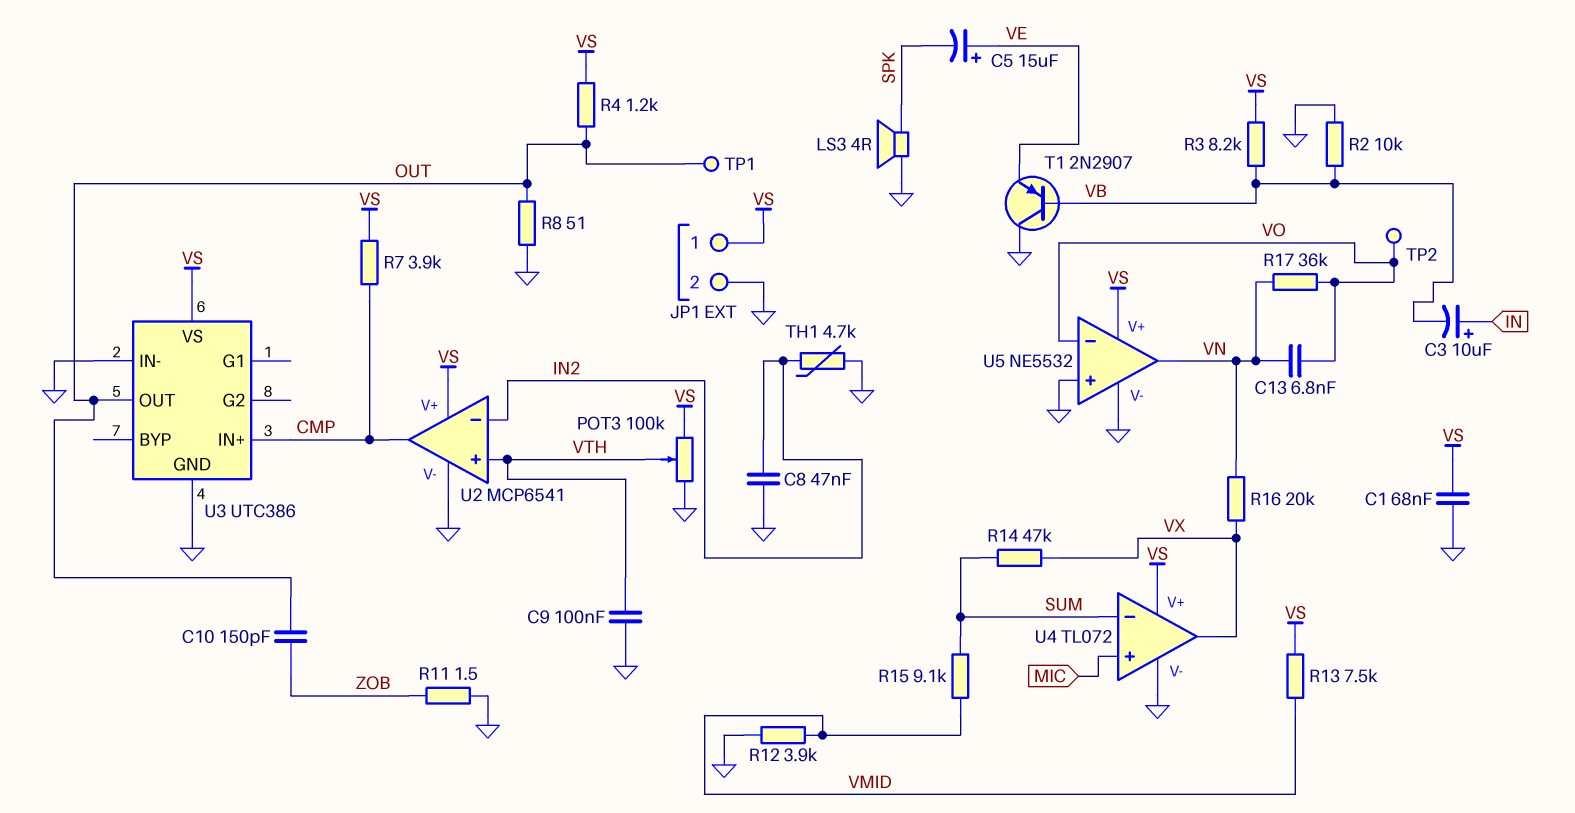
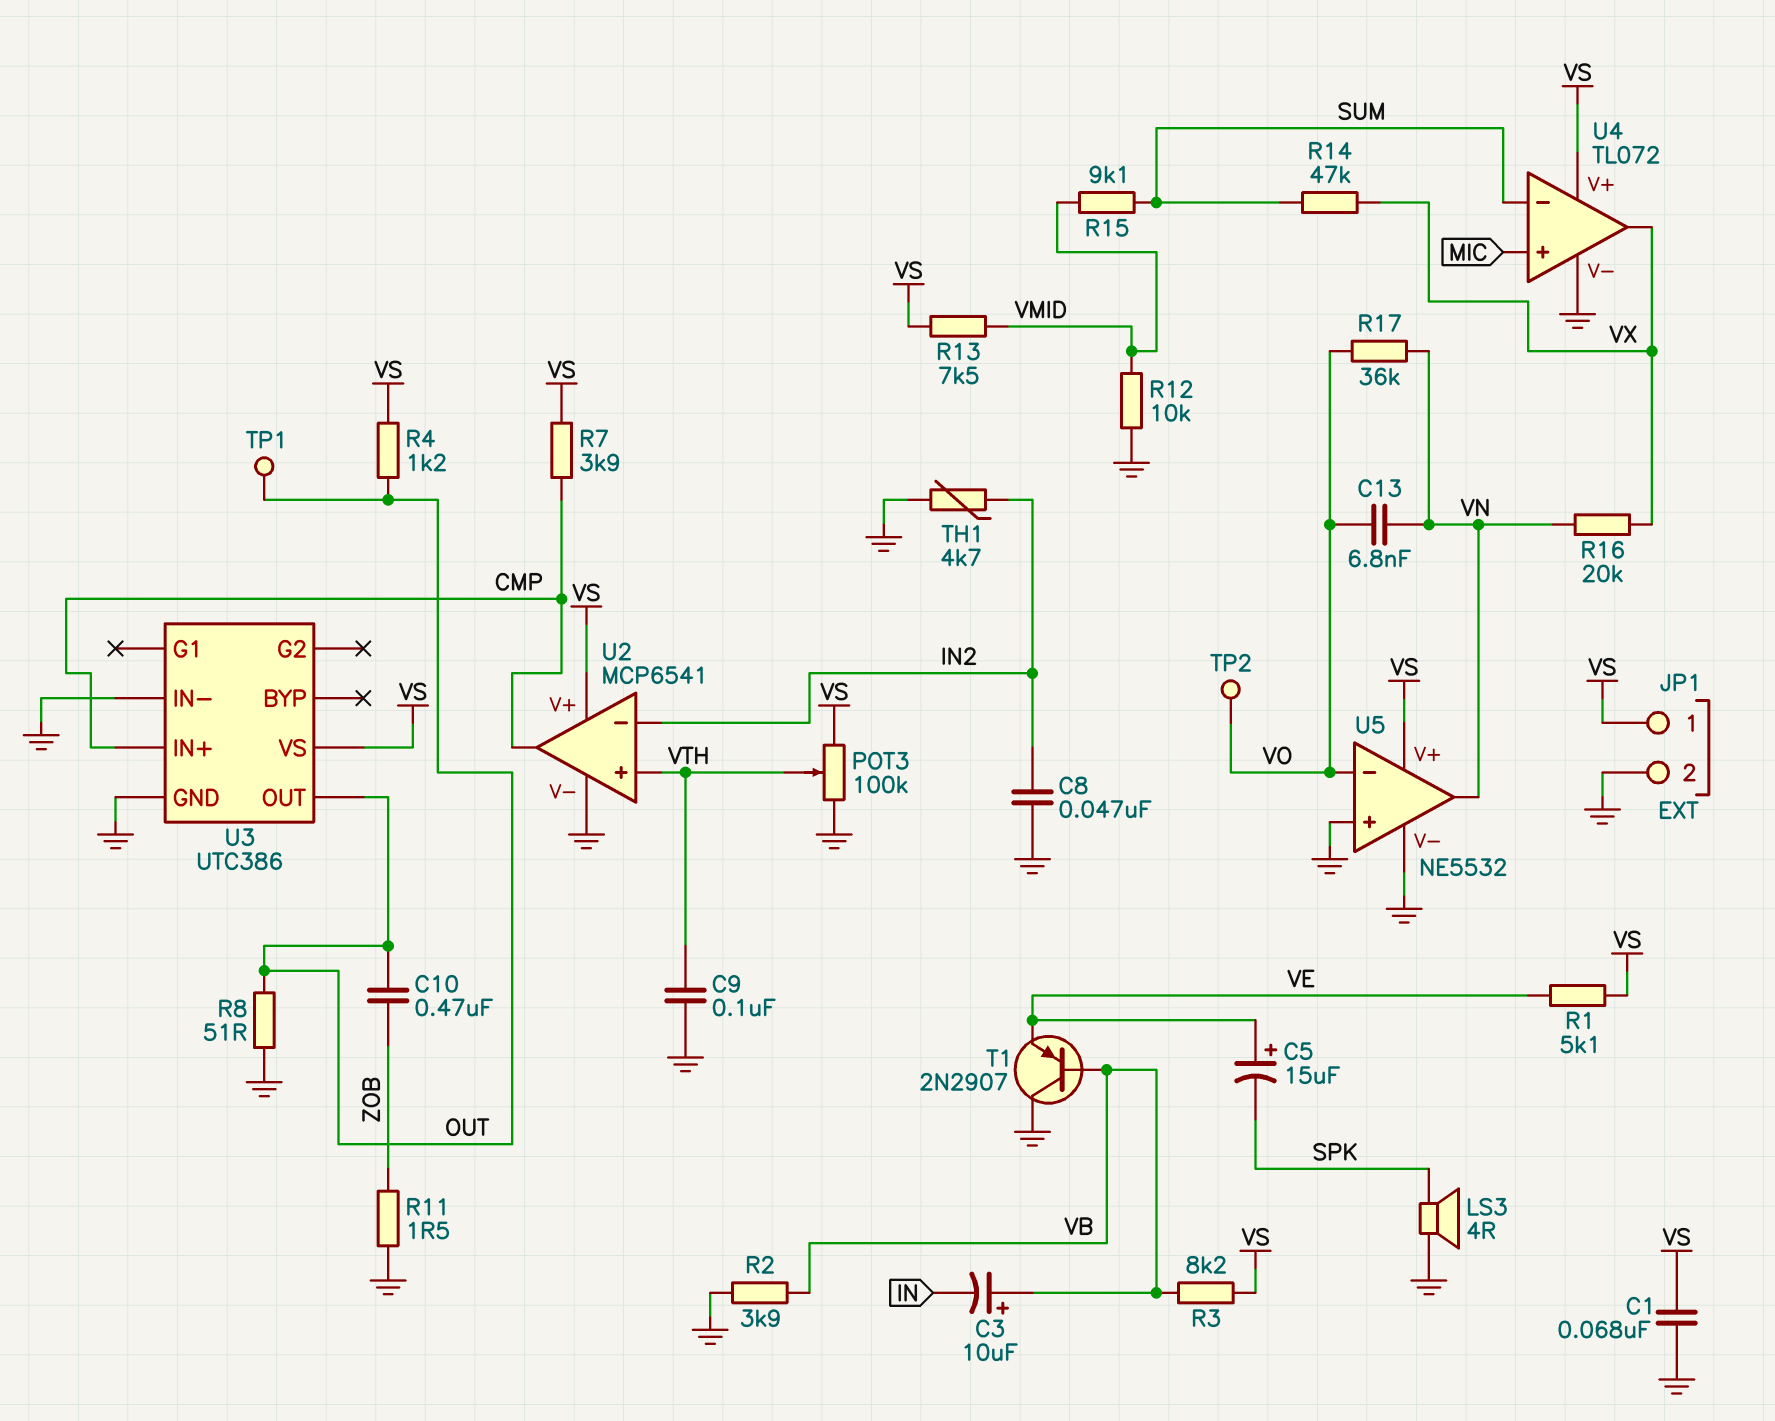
C3: 10uF (plus IN, minus VB) -> 10uF (plus VB, minus IN)
C10: 150pF (OUT, ZOB) -> 470nF (OUT, ZOB)
R1: none -> 5.1k (VE, VS)
R2: 10k (GND, VB) -> 3.9k (GND, VB)
R12: 3.9k (GND, VMID) -> 10k (GND, VMID)

